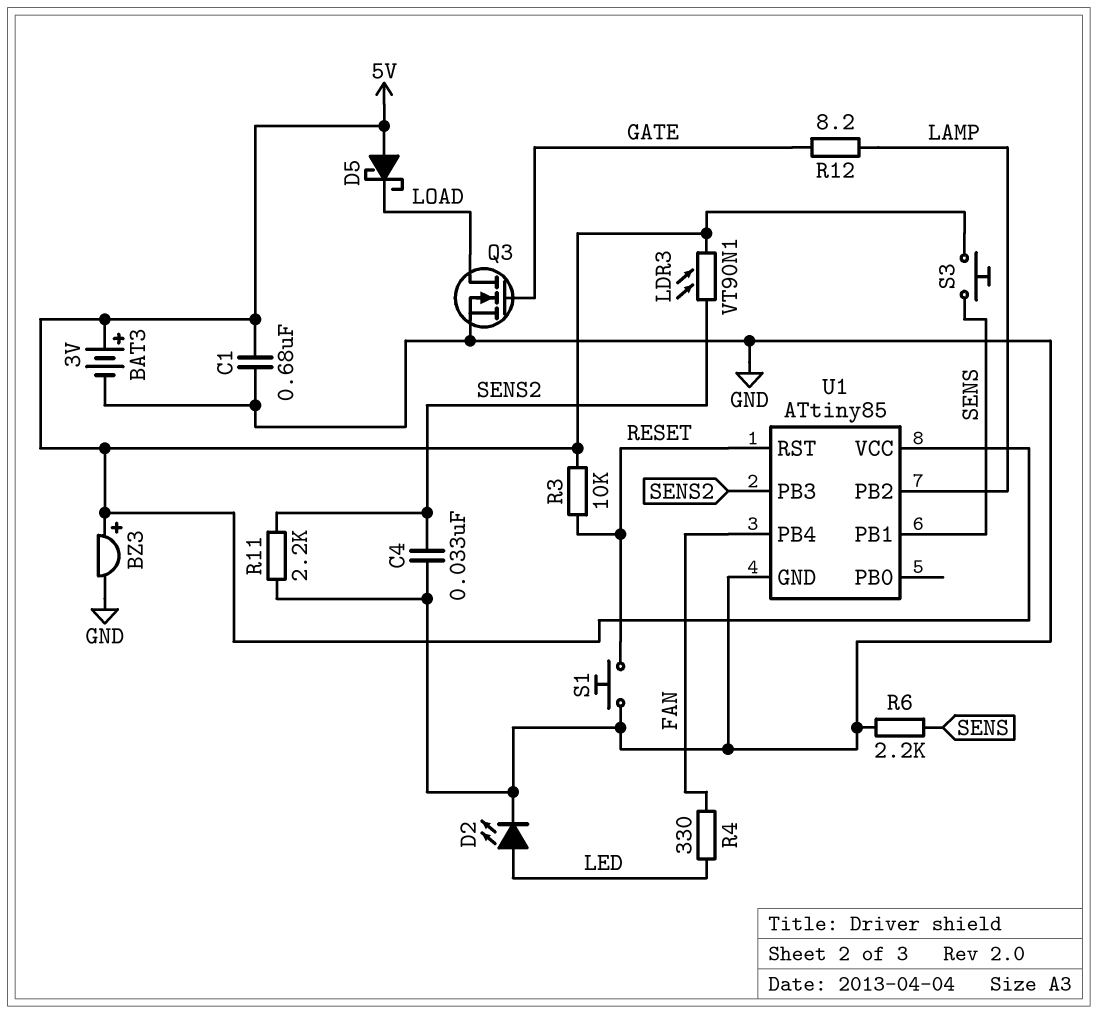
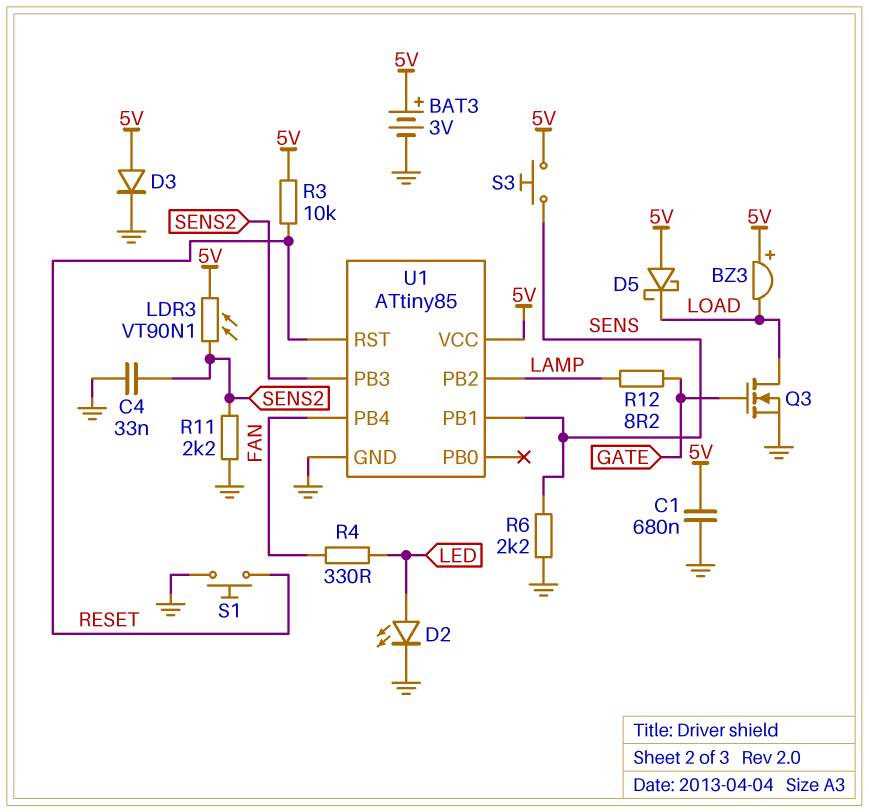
BZ3: buzzer (plus 5V, minus GND) -> buzzer (plus 5V, minus LOAD)
D3: none -> diode (A 5V, K GND)

